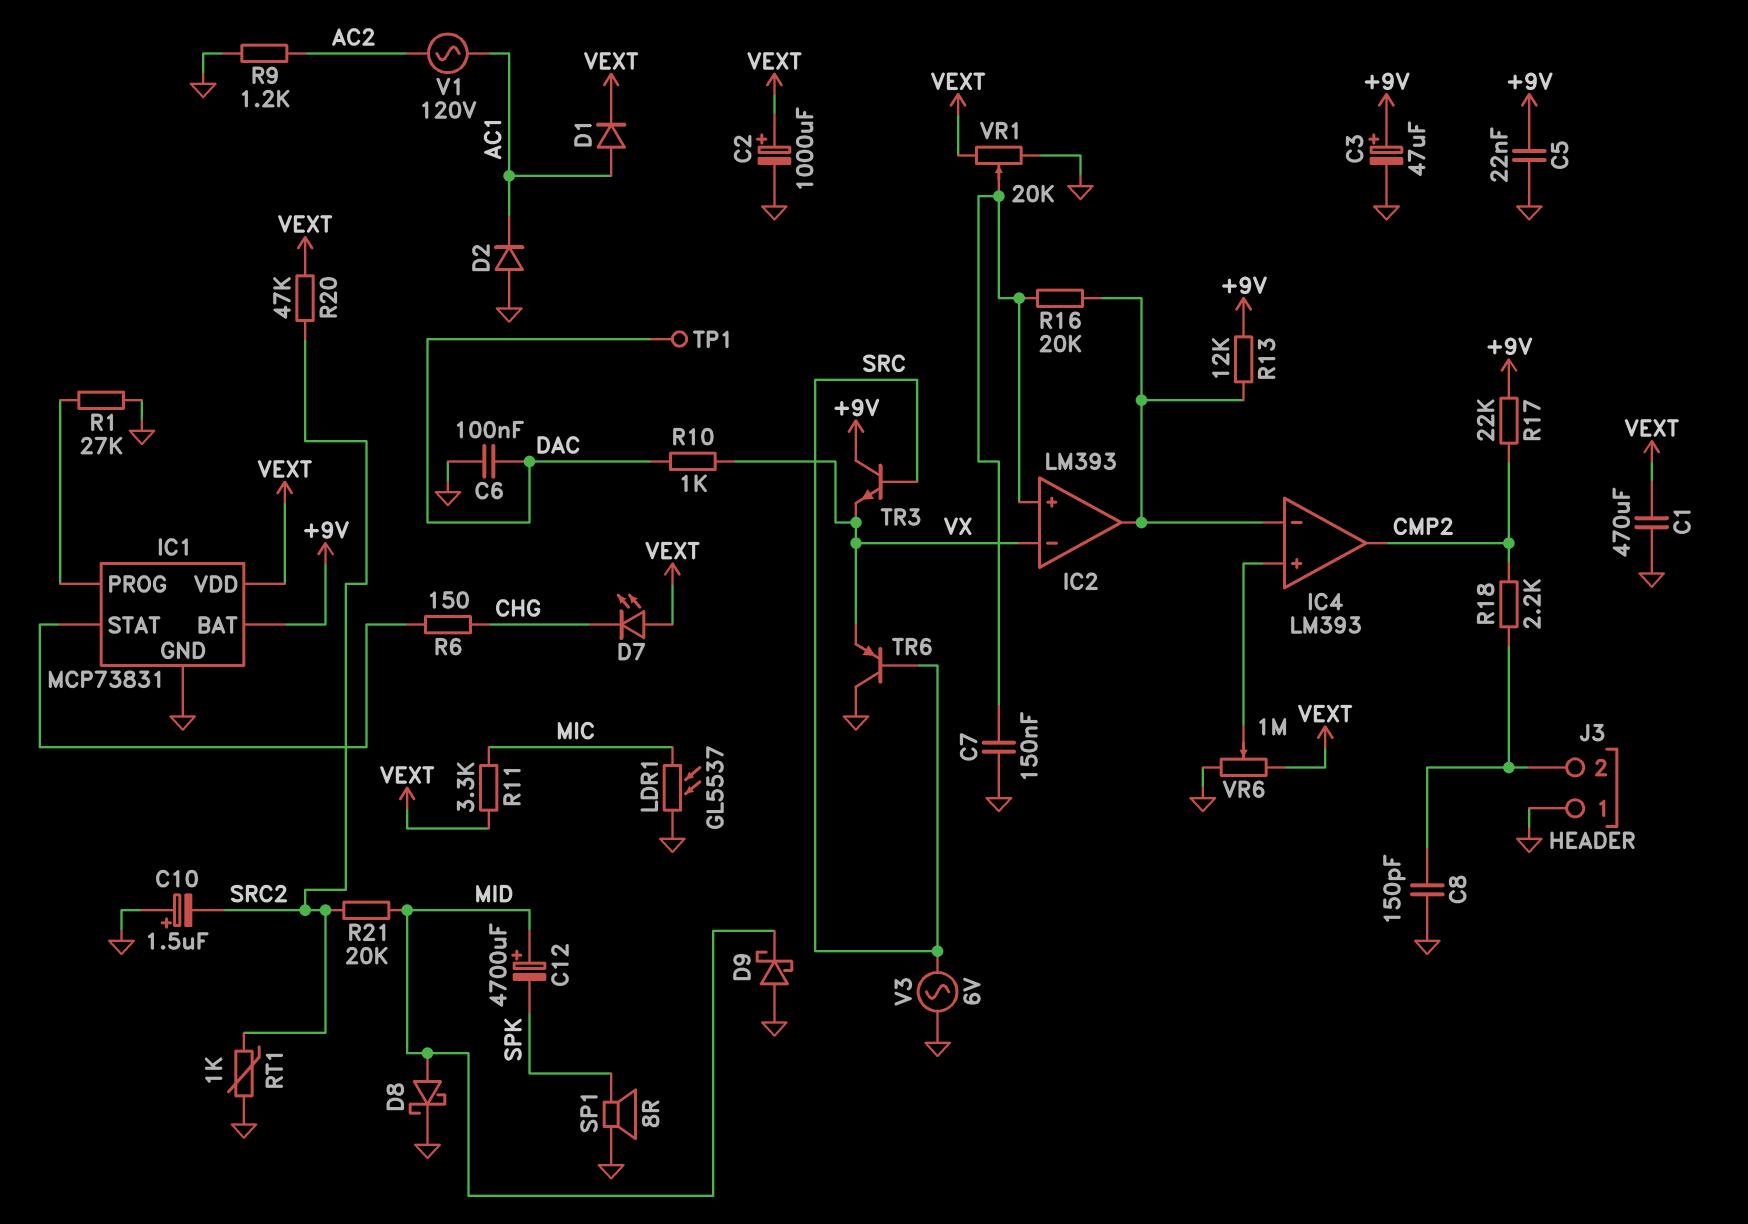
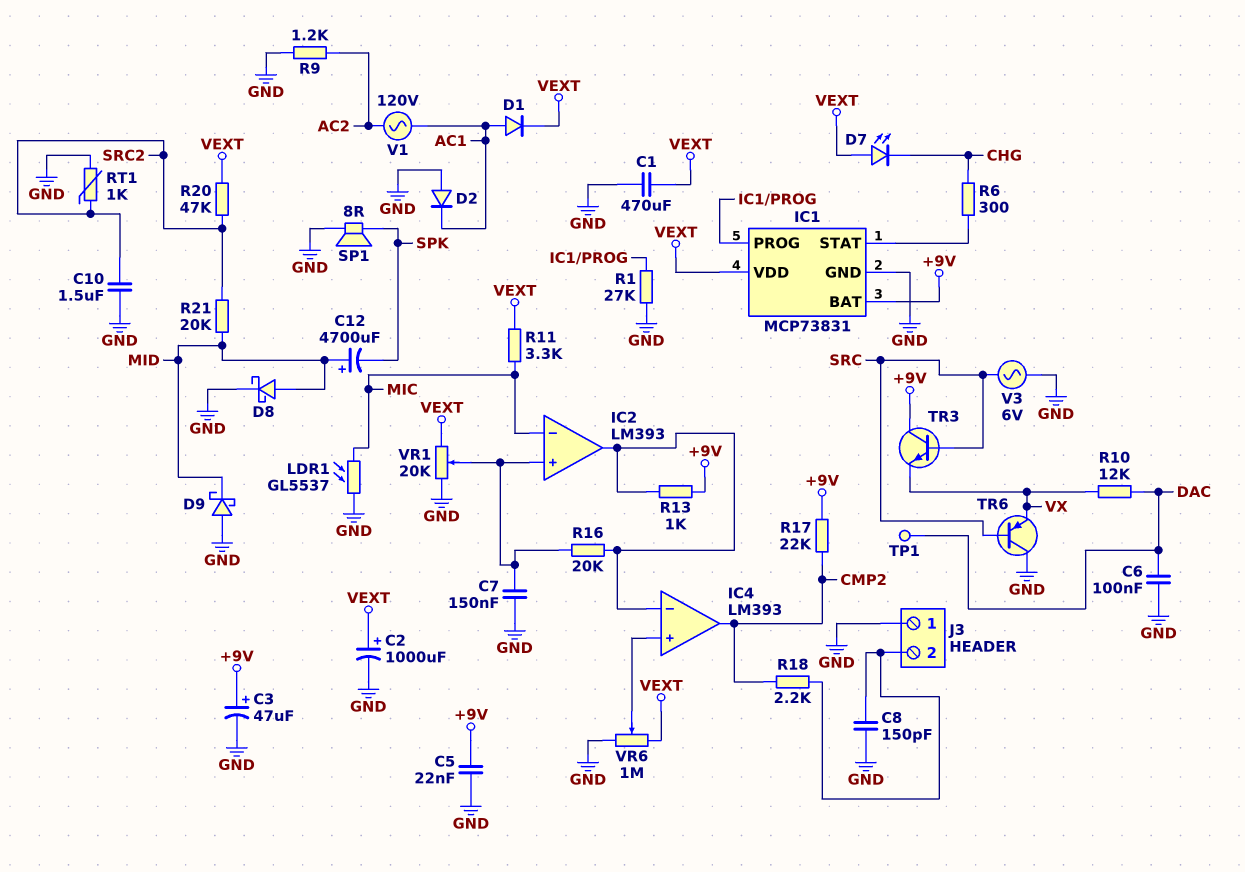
C10: 1.5uF (plus GND, minus SRC2) -> 1.5uF (GND, SRC2)
IC2 pin in-: VX -> MIC
R6: 150 (CHG, IC1/STAT) -> 300 (CHG, IC1/STAT)
R10: 1k (DAC, VX) -> 12k (DAC, VX)
R13: 12k (+9V, IC2/out) -> 1k (+9V, IC2/out)

